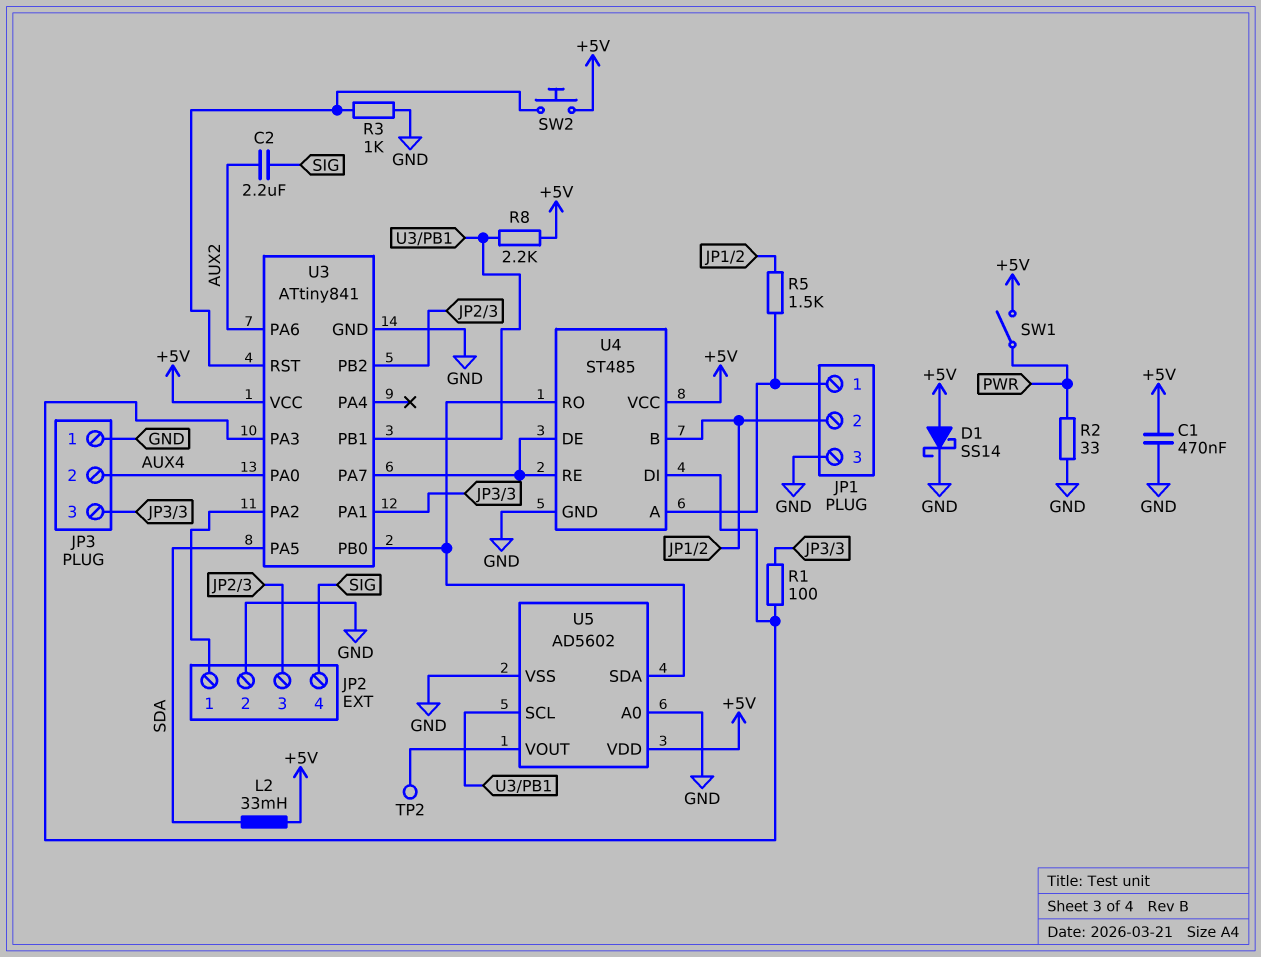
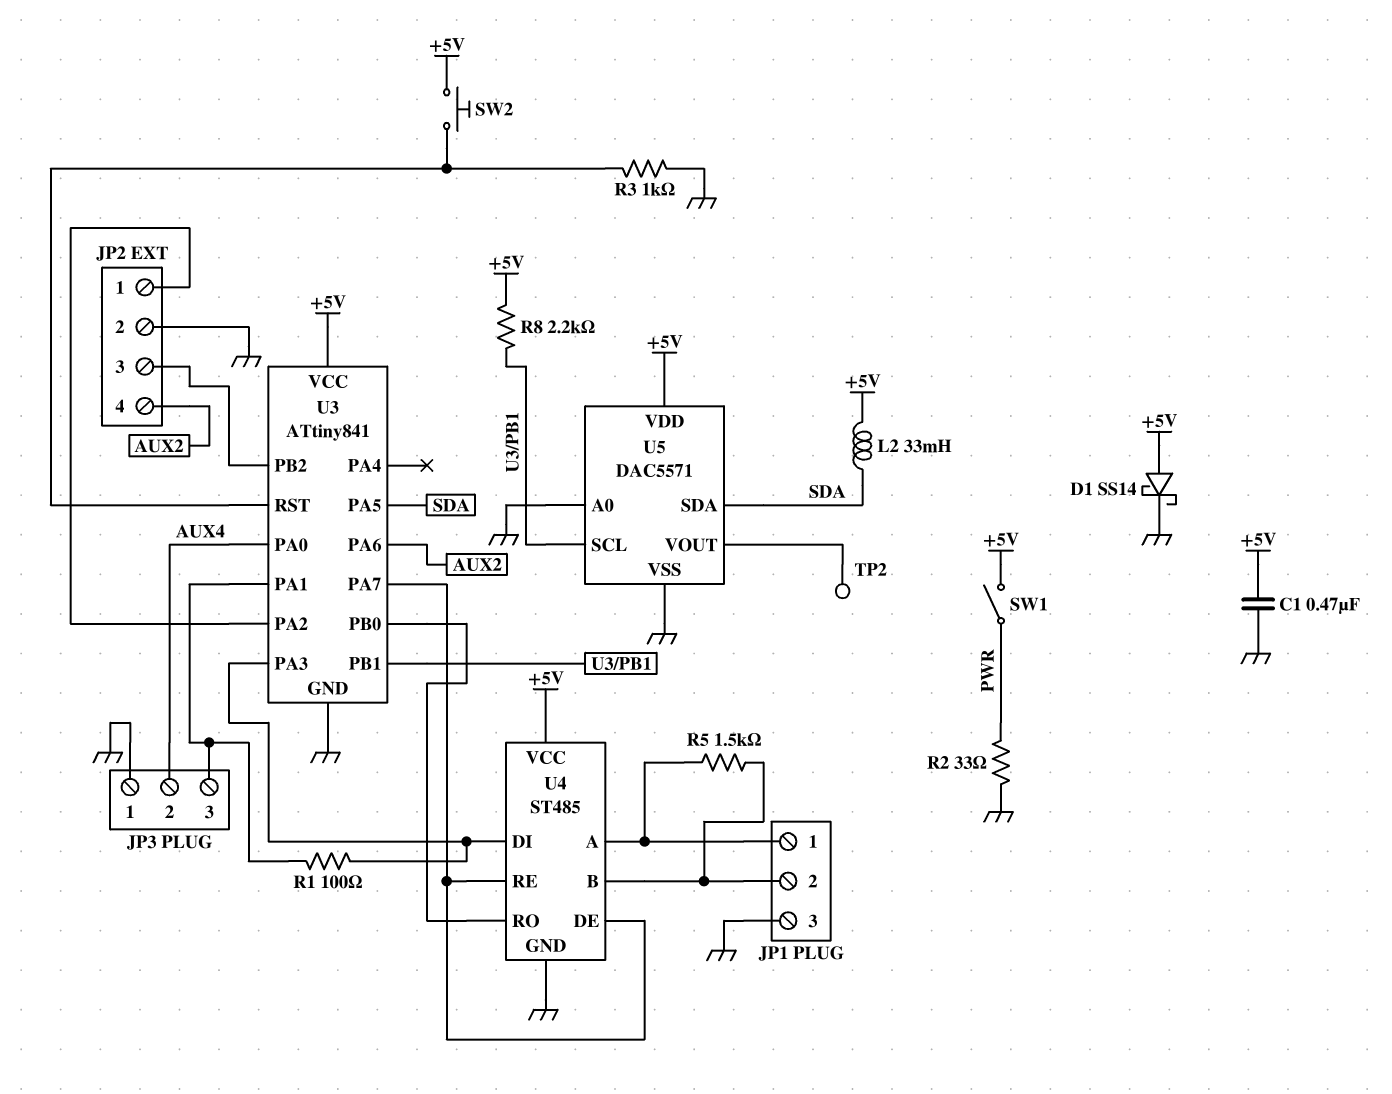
C2: 2.2uF (AUX2, SIG) -> none
JP2 pin 4: SIG -> AUX2
U5: AD5602 -> DAC5571
U5 pin SDA: U3/PB0 -> SDA

